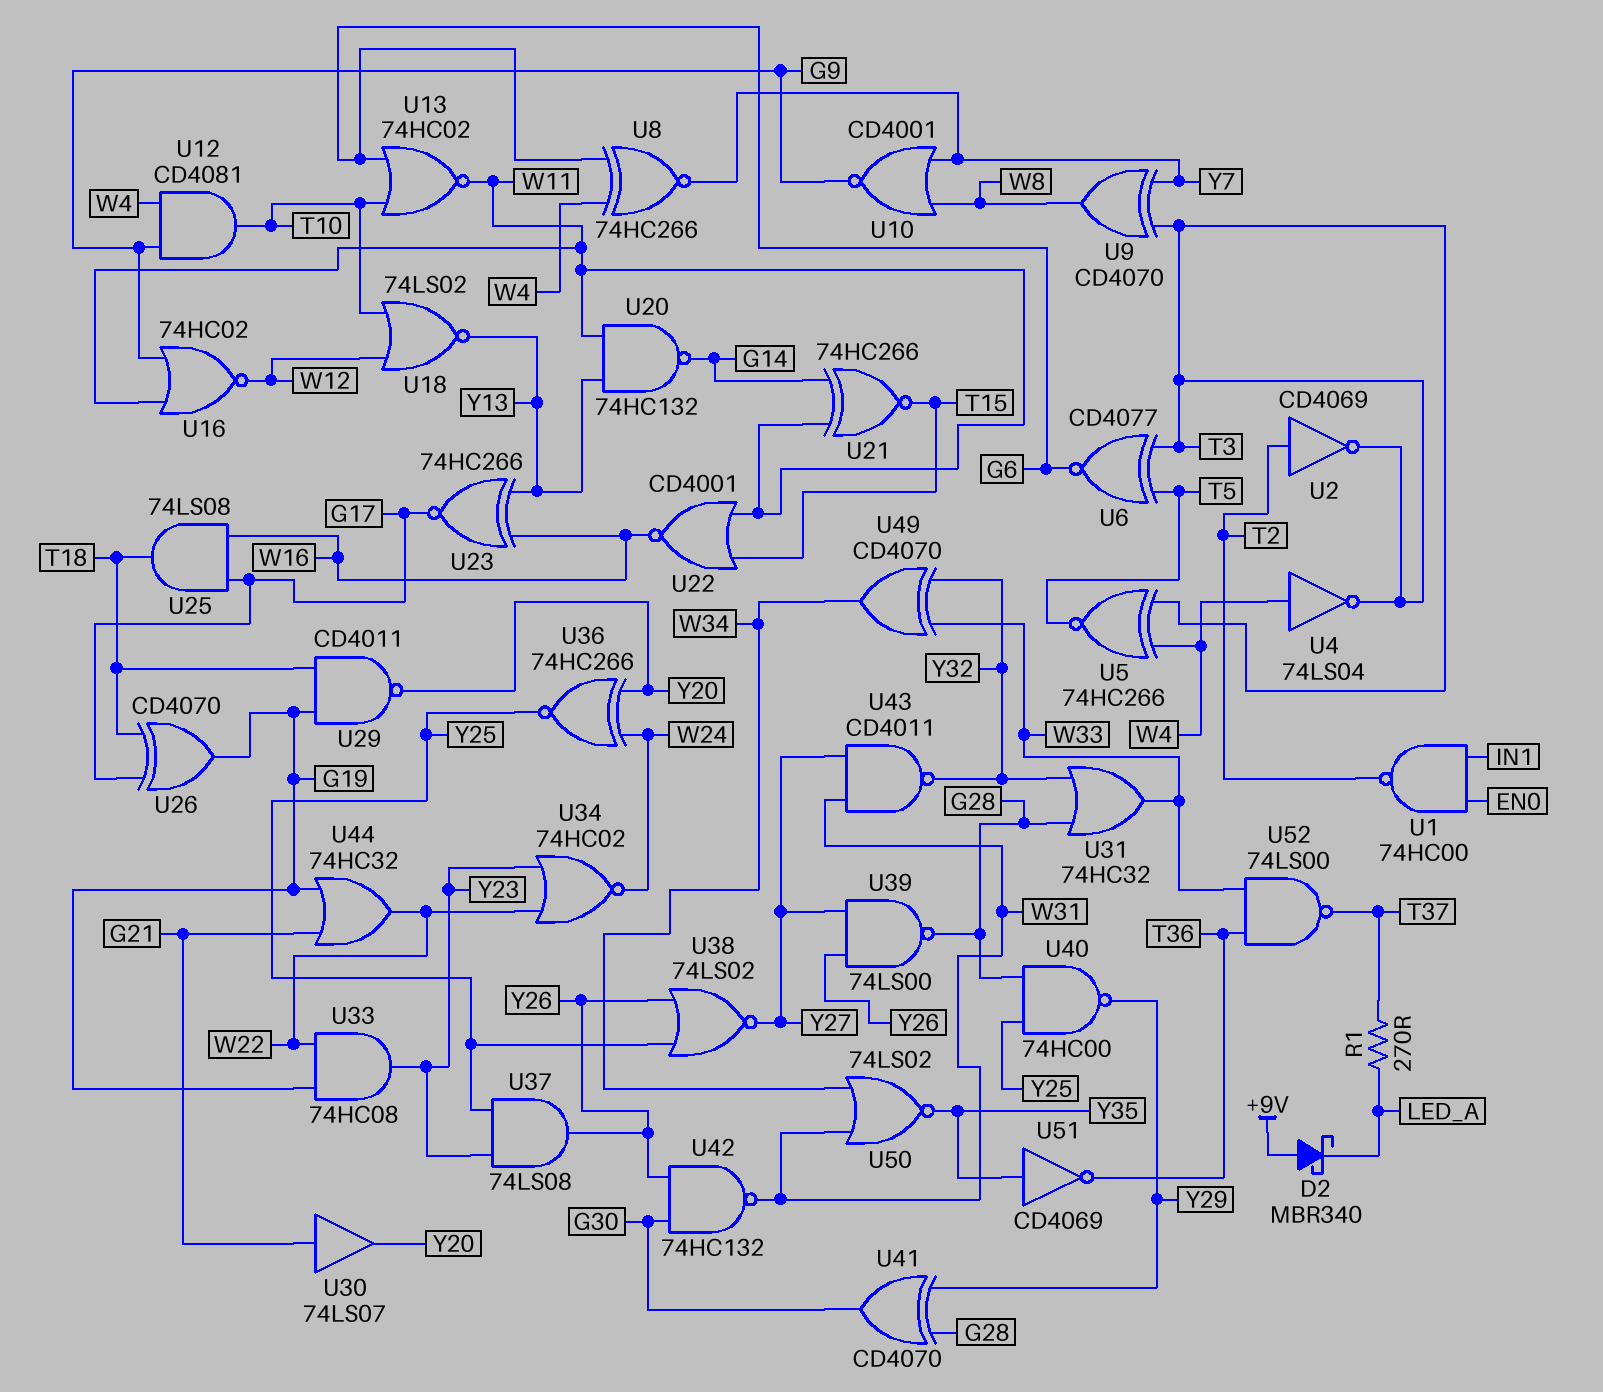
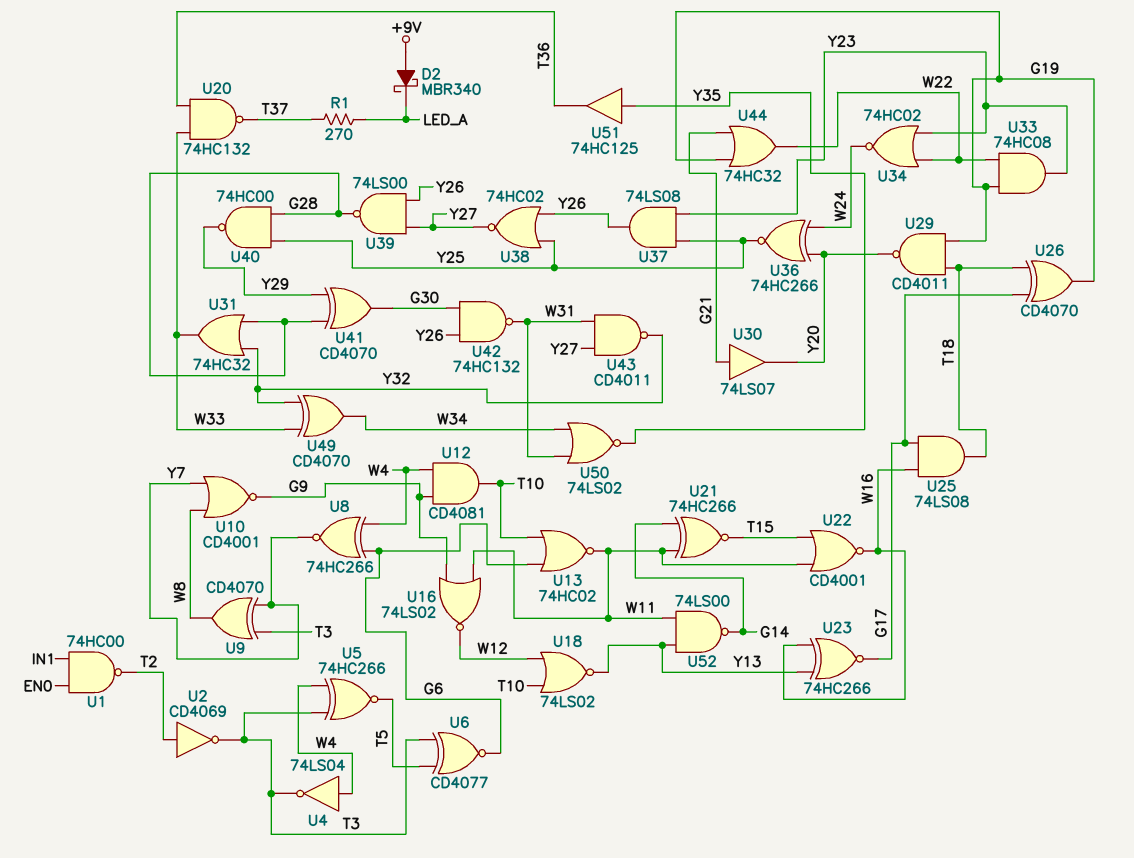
U16: NOR 74HC02 (in G9, in W11, out W12) -> NOR 74LS02 (in G9, in W11, out W12)
U20: NAND 74HC132 (in W11, in Y13, out G14) -> NAND 74HC132 (in T36, in W33, out T37)
U38: NOR 74LS02 (in Y25, in Y26, out Y27) -> NOR 74HC02 (in Y25, in Y26, out Y27)
U51: NOT CD4069 (in Y35, out T36) -> buffer 74HC125 (in Y35, out T36)
U52: NAND 74LS00 (in T36, in W33, out T37) -> NAND 74LS00 (in W11, in Y13, out G14)

